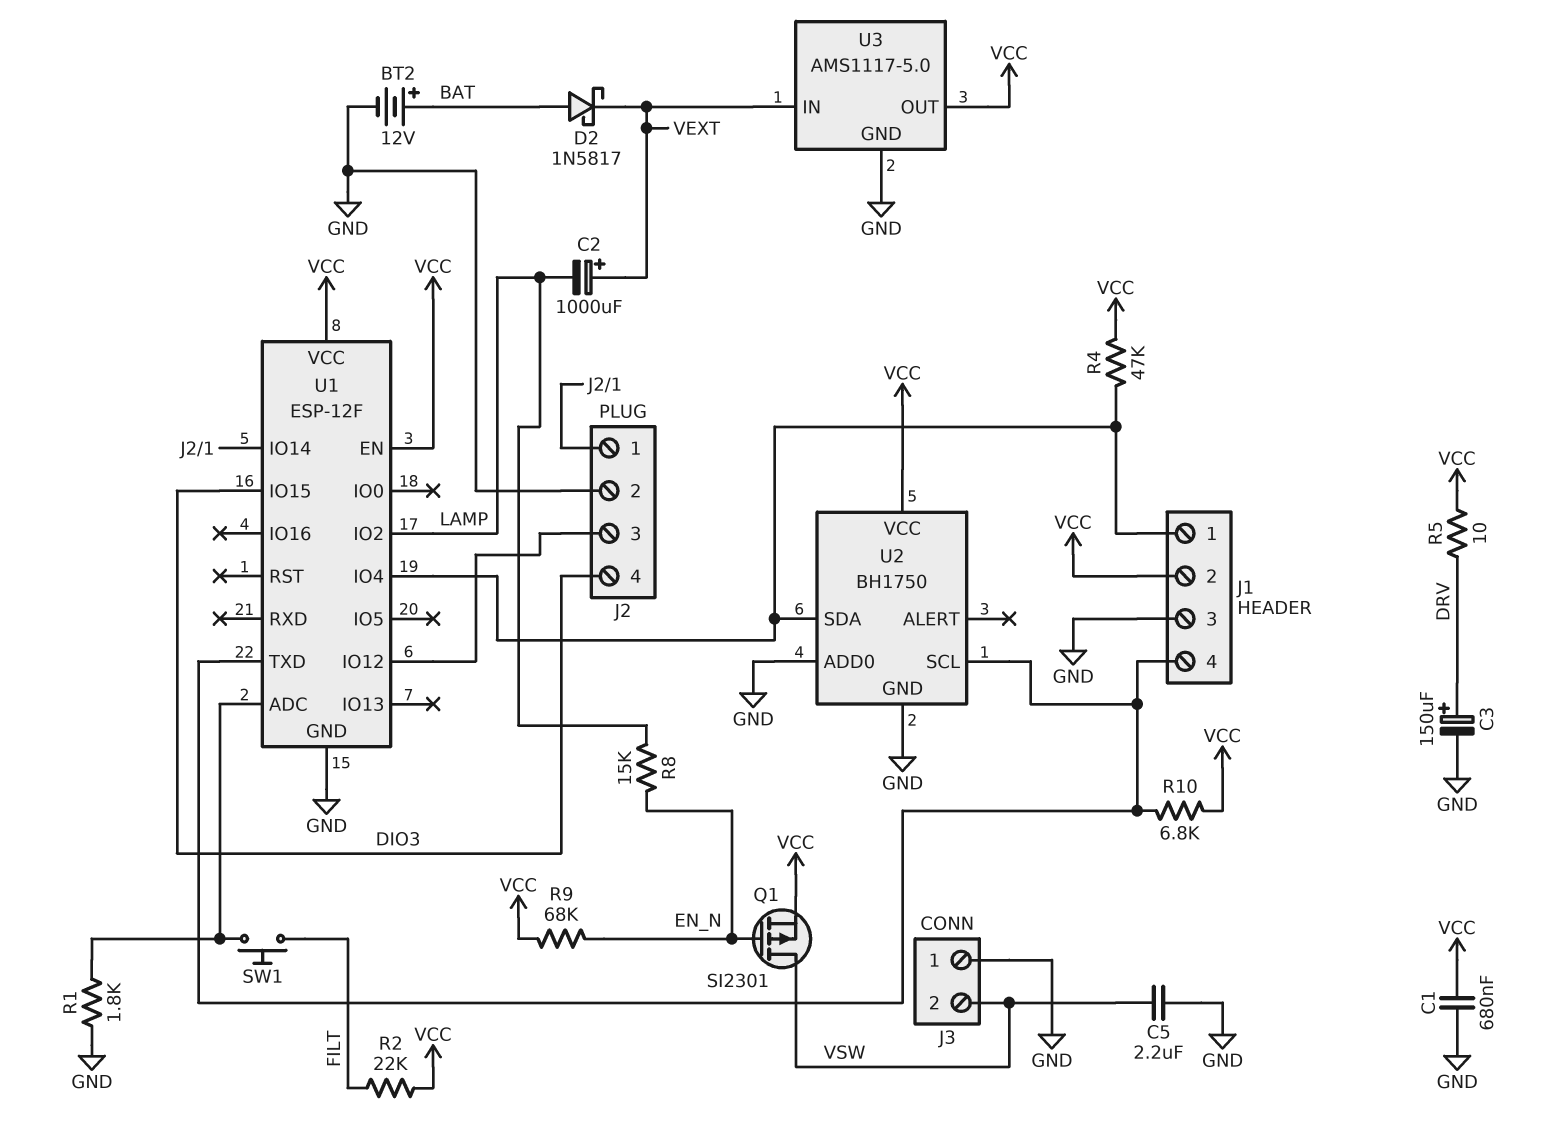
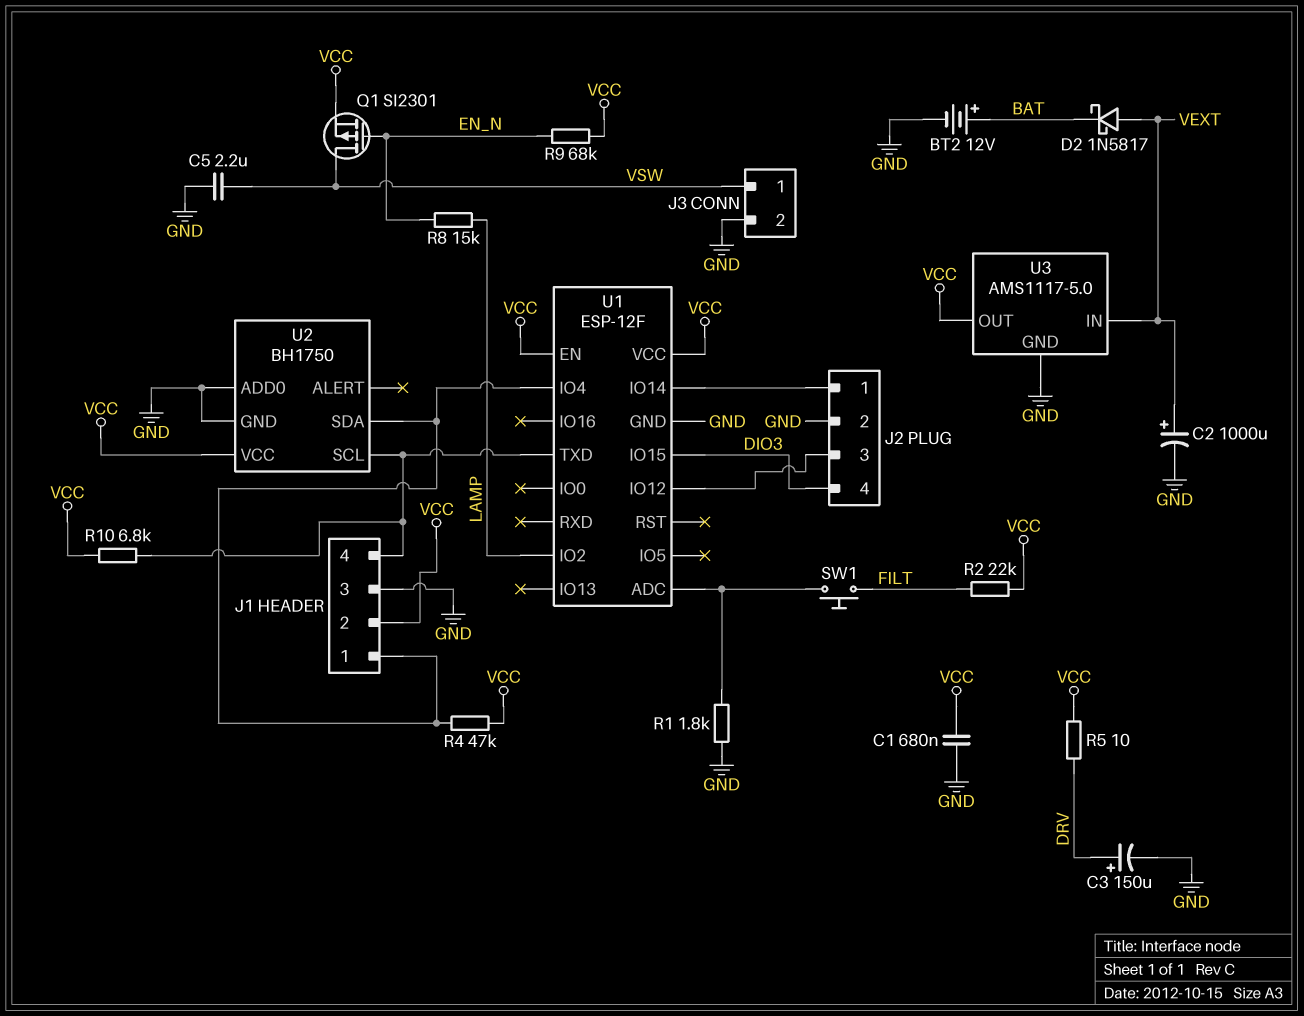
C2: 1000uF (plus VEXT, minus LAMP) -> 1000uF (plus VEXT, minus GND)
D2: schottky 1N5817 (A BAT, K VEXT) -> schottky 1N5817 (A VEXT, K BAT)
J3 pin 1: GND -> VSW
J3 pin 2: VSW -> GND

